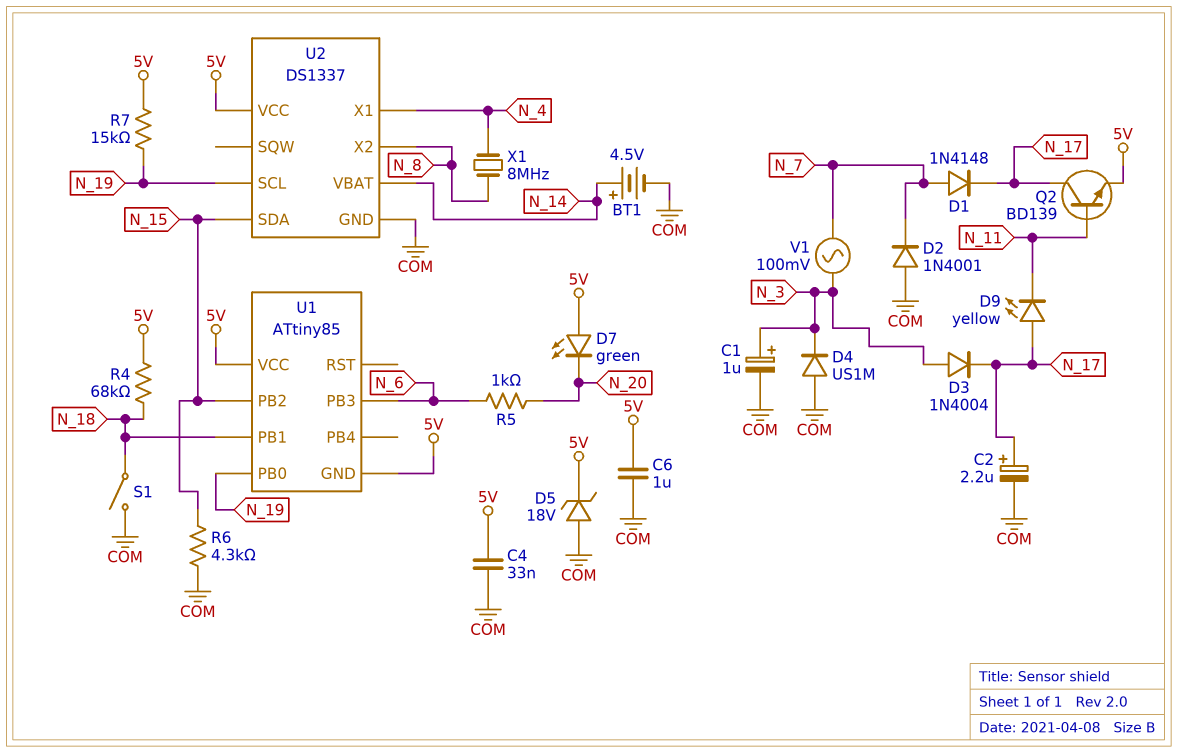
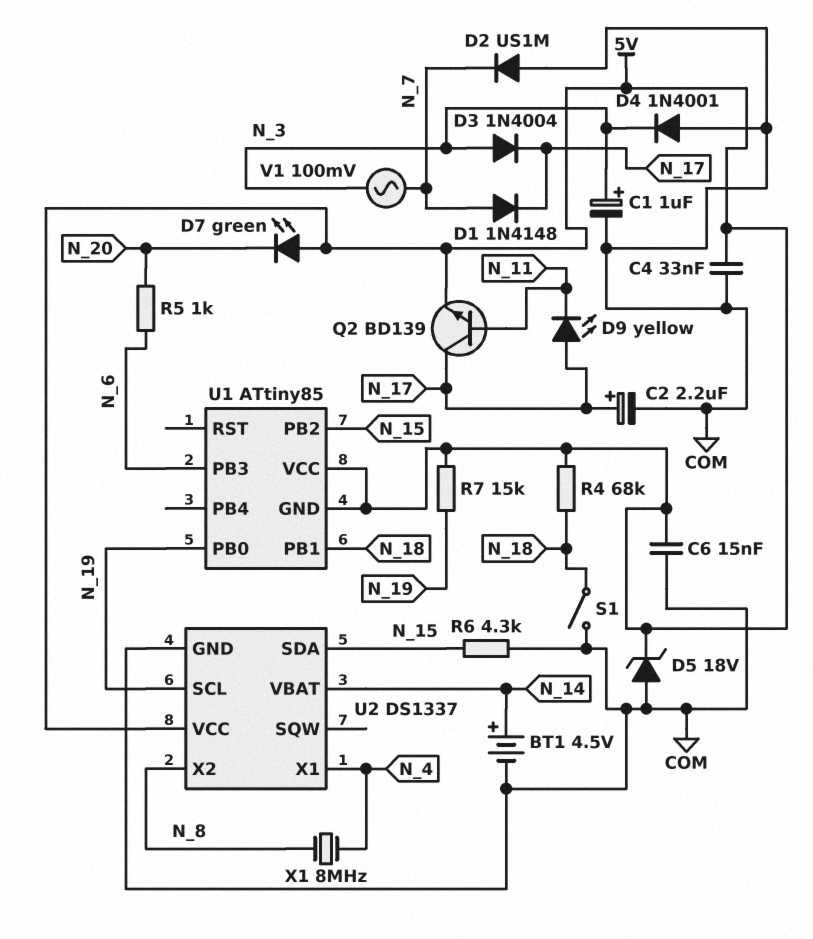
C6: 1uF (5V, COM) -> 15nF (5V, COM)
D2: diode 1N4001 (A COM, K N_7) -> diode US1M (A COM, K N_7)
D4: diode US1M (A COM, K N_3) -> diode 1N4001 (A COM, K N_3)

